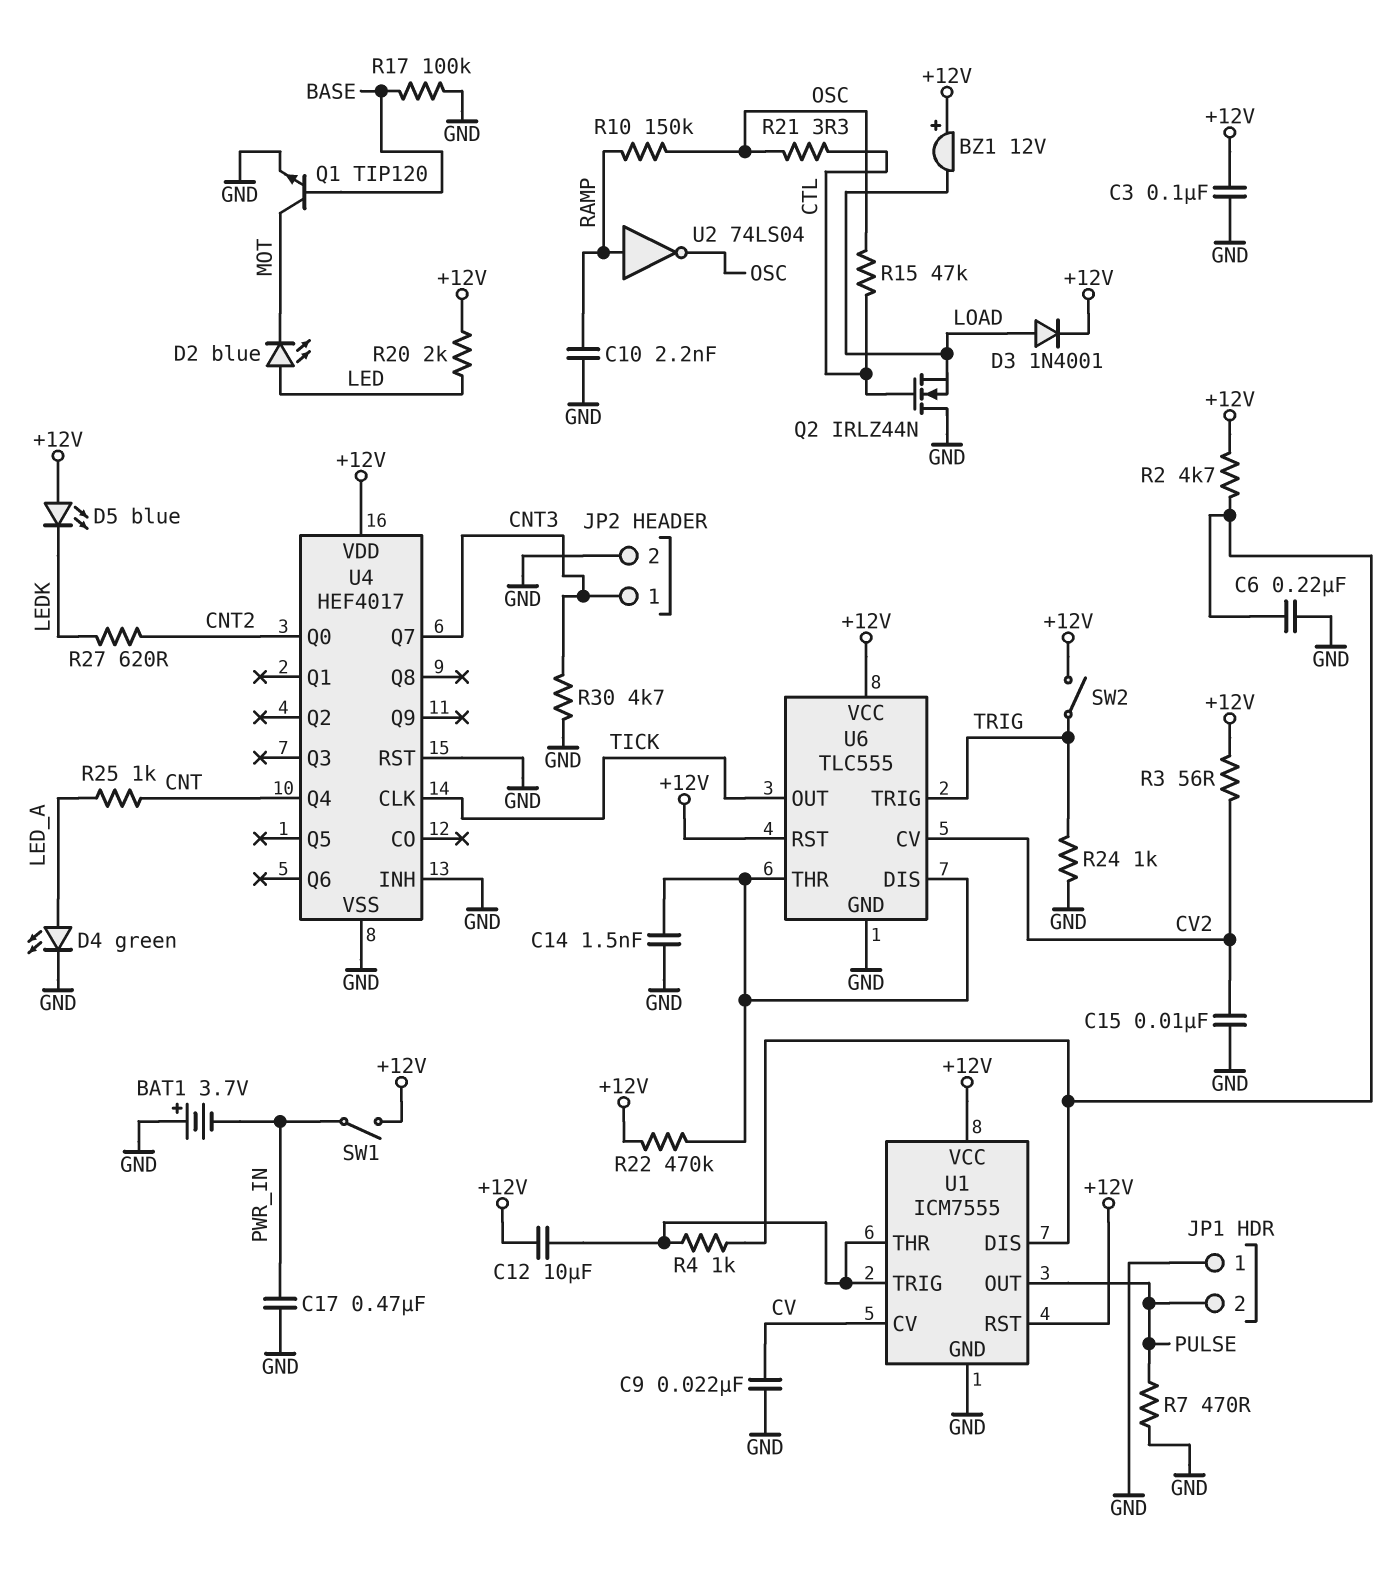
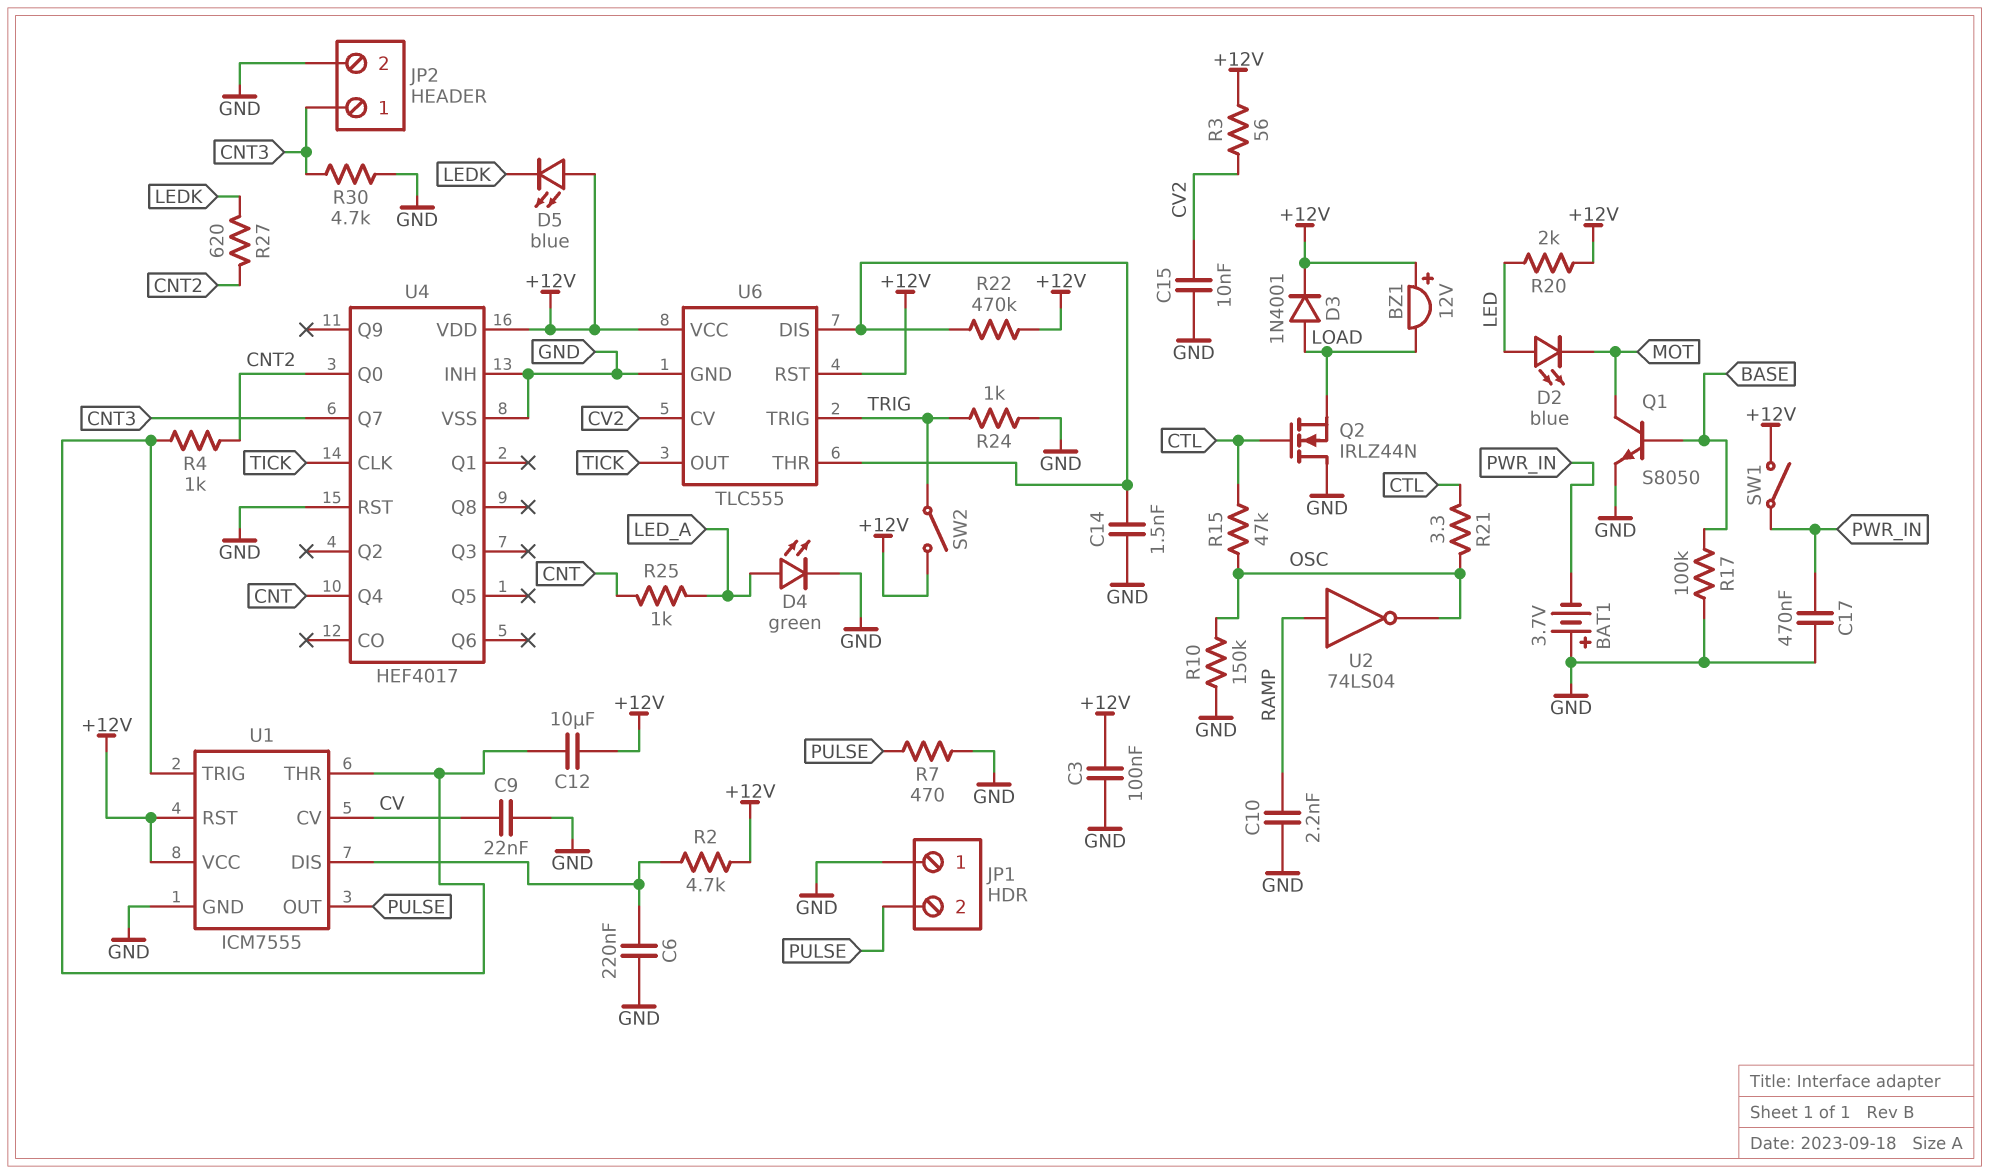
Q1: NPN TIP120 (B BASE, C MOT, E GND) -> NPN S8050 (B BASE, C MOT, E GND)
R4: 1k (U1/DIS, U1/THR) -> 1k (CNT2, U1/THR)
R10: 150k (OSC, RAMP) -> 150k (GND, OSC)

